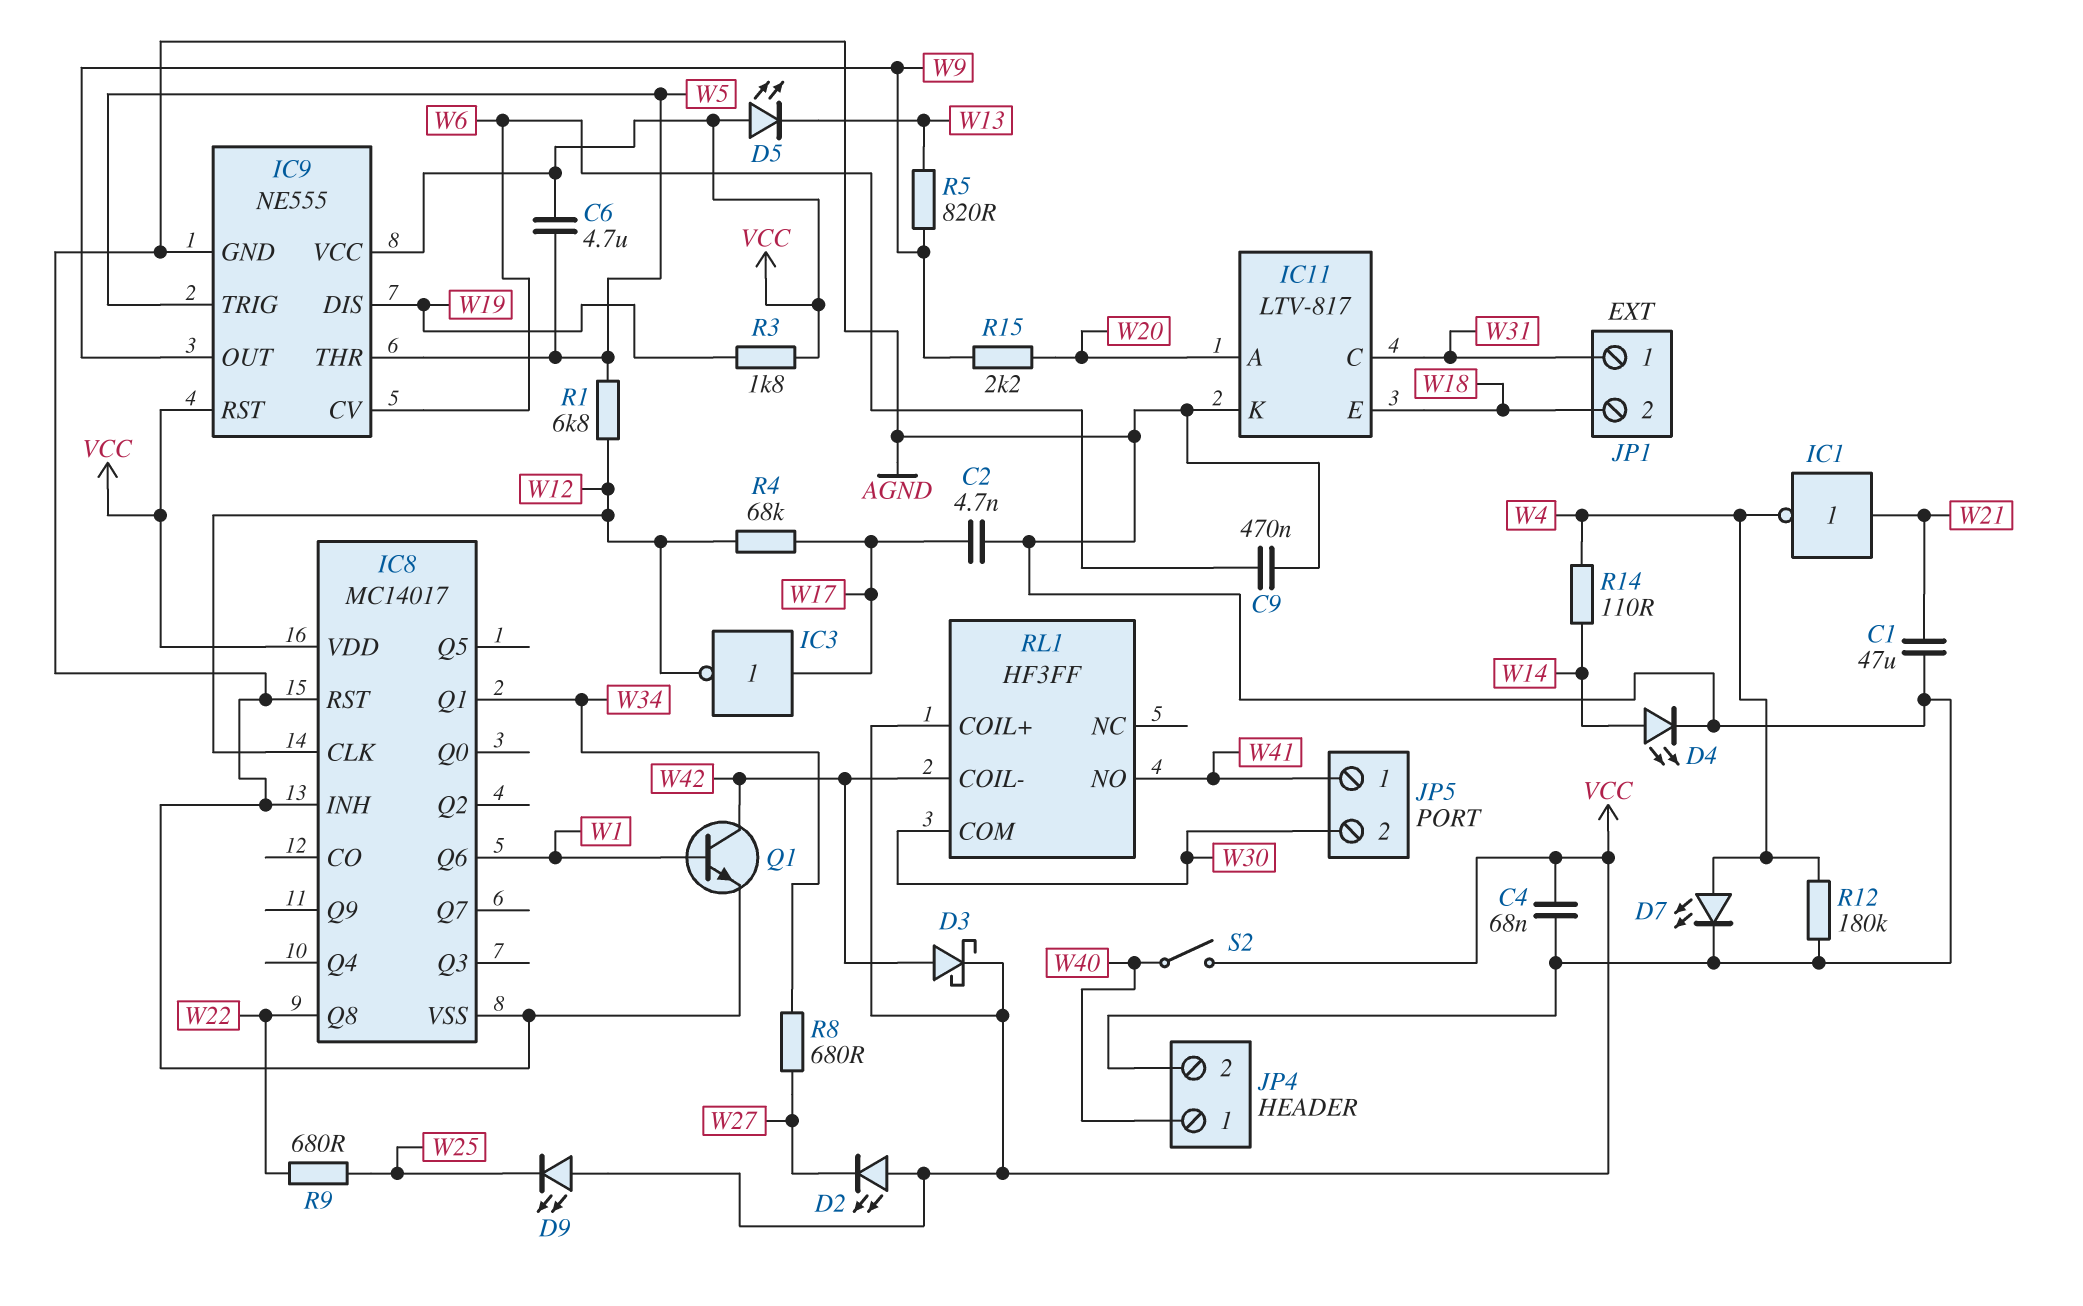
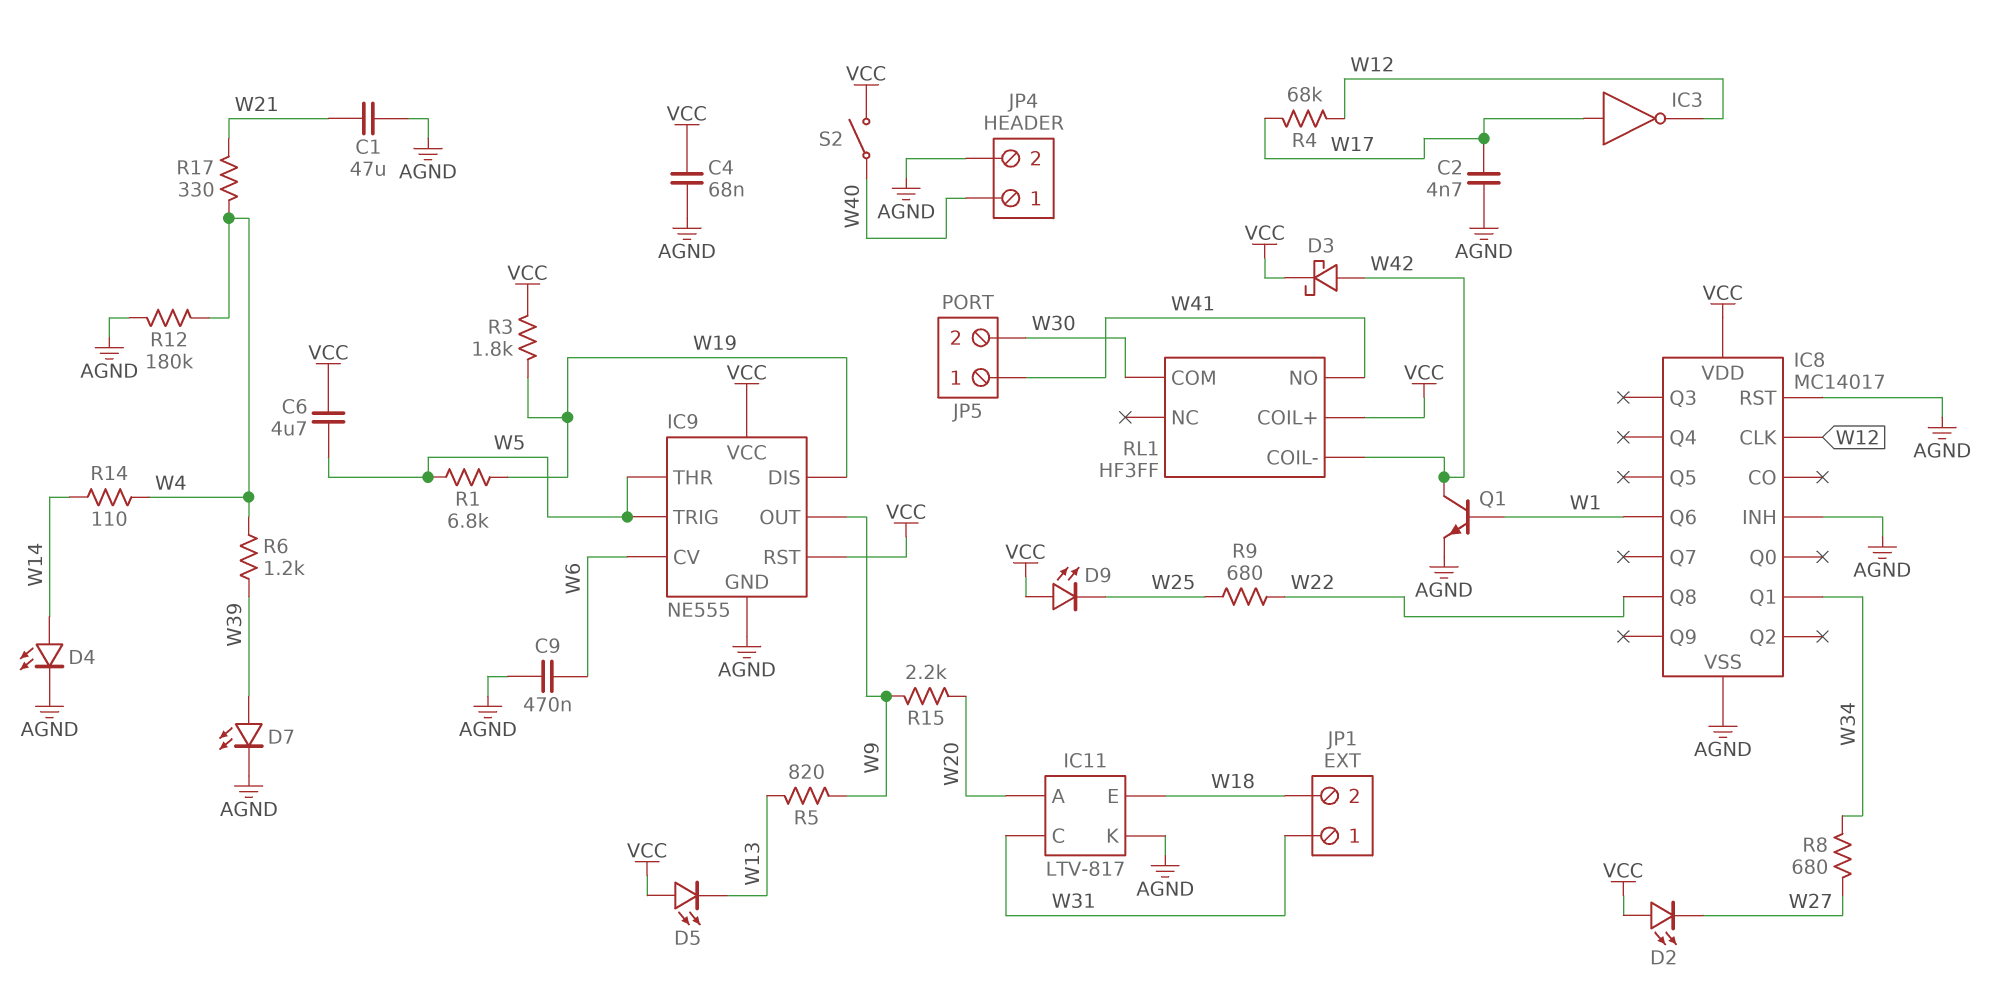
D7: LED (A W4, K AGND) -> LED (A W39, K AGND)
IC1: NOT (in W21, out W4) -> none
R1: 6.8k (W5, W12) -> 6.8k (W5, W19)
R6: none -> 1.2k (W4, W39)
R17: none -> 330 (W4, W21)

